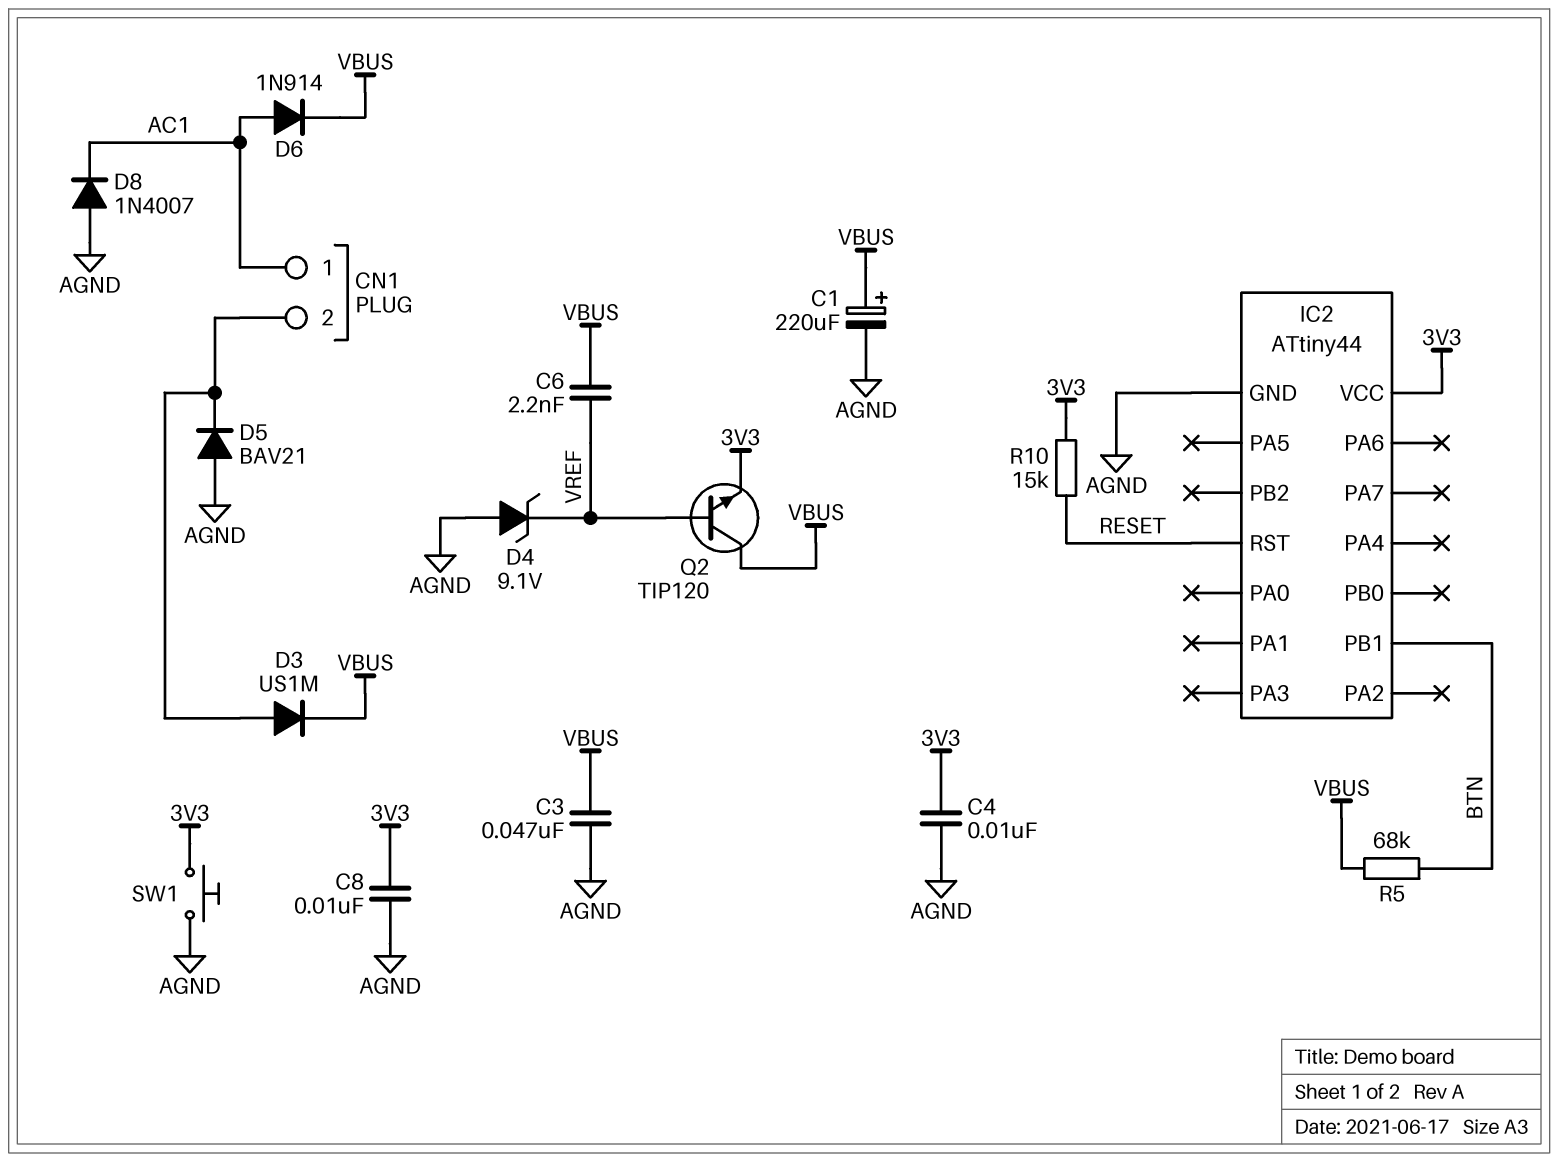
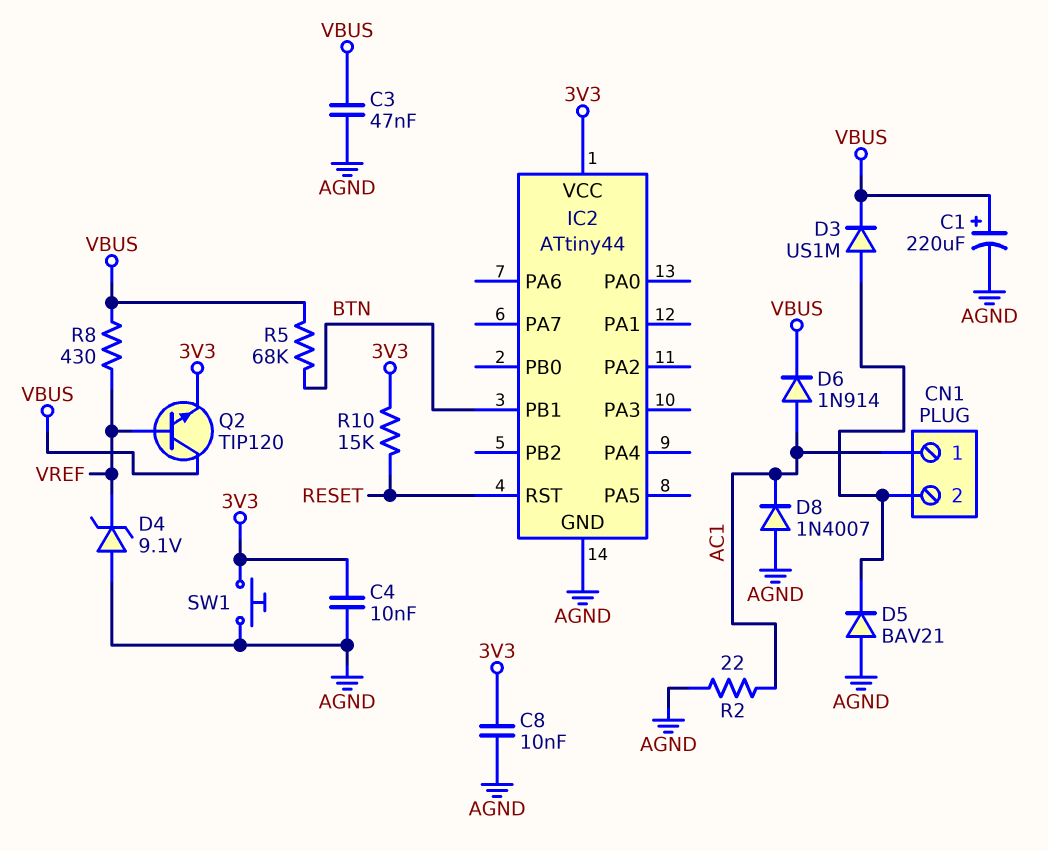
C6: 2.2nF (VBUS, VREF) -> none
R2: none -> 22 (AC1, AGND)
R8: none -> 430 (VBUS, VREF)

